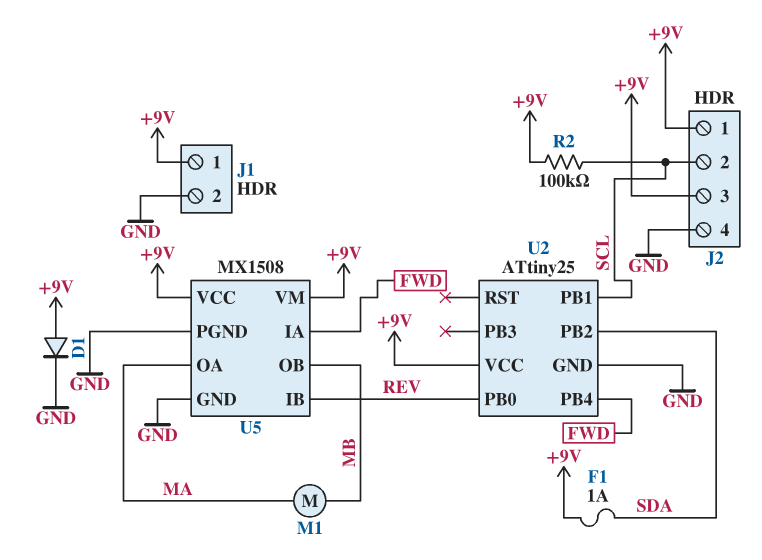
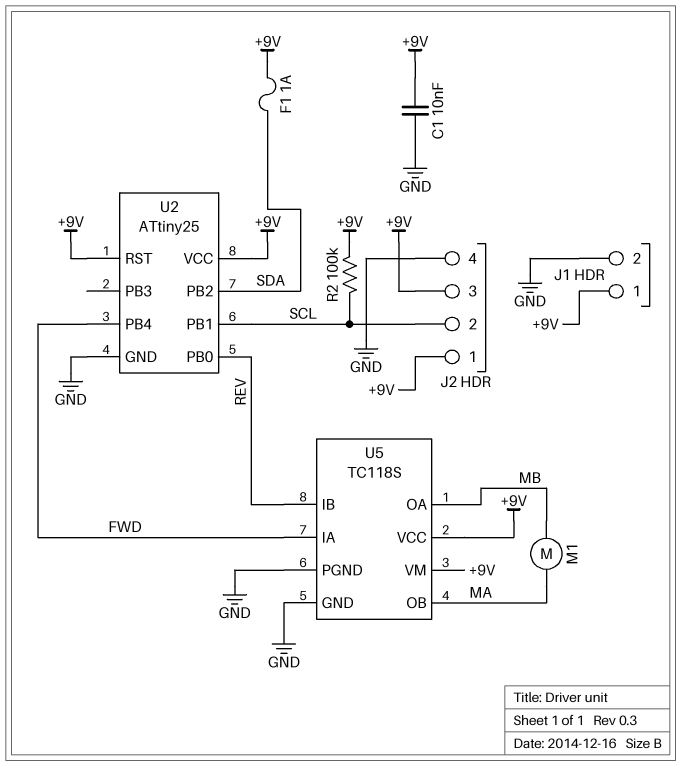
C1: none -> 10nF (+9V, GND)
D1: diode (A +9V, K GND) -> none
U2 pin RST: none -> +9V
U5: MX1508 -> TC118S
U5 pin OA: MA -> MB
U5 pin OB: MB -> MA

